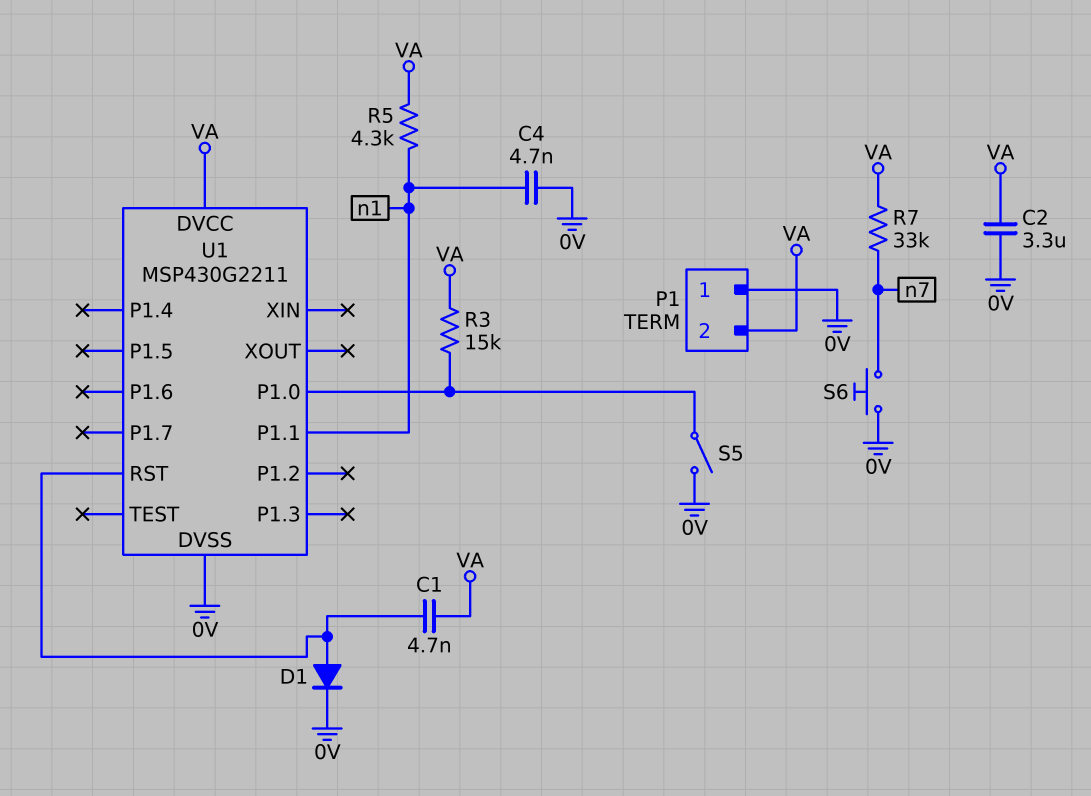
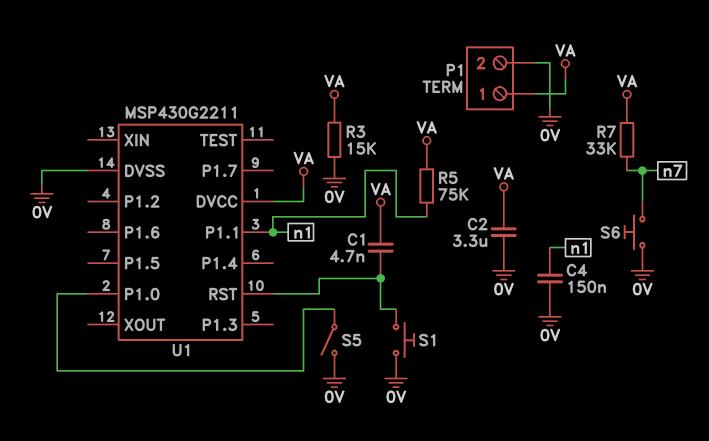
C4: 4.7nF (0V, n1) -> 150nF (0V, n1)
D1: diode (A U1/RST, K 0V) -> none
P1 pin 1: 0V -> VA
P1 pin 2: VA -> 0V
R3: 15k (U1/P1.0, VA) -> 15k (0V, VA)
R5: 4.3k (VA, n1) -> 75k (VA, n1)
S1: none -> button (0V, U1/RST)

